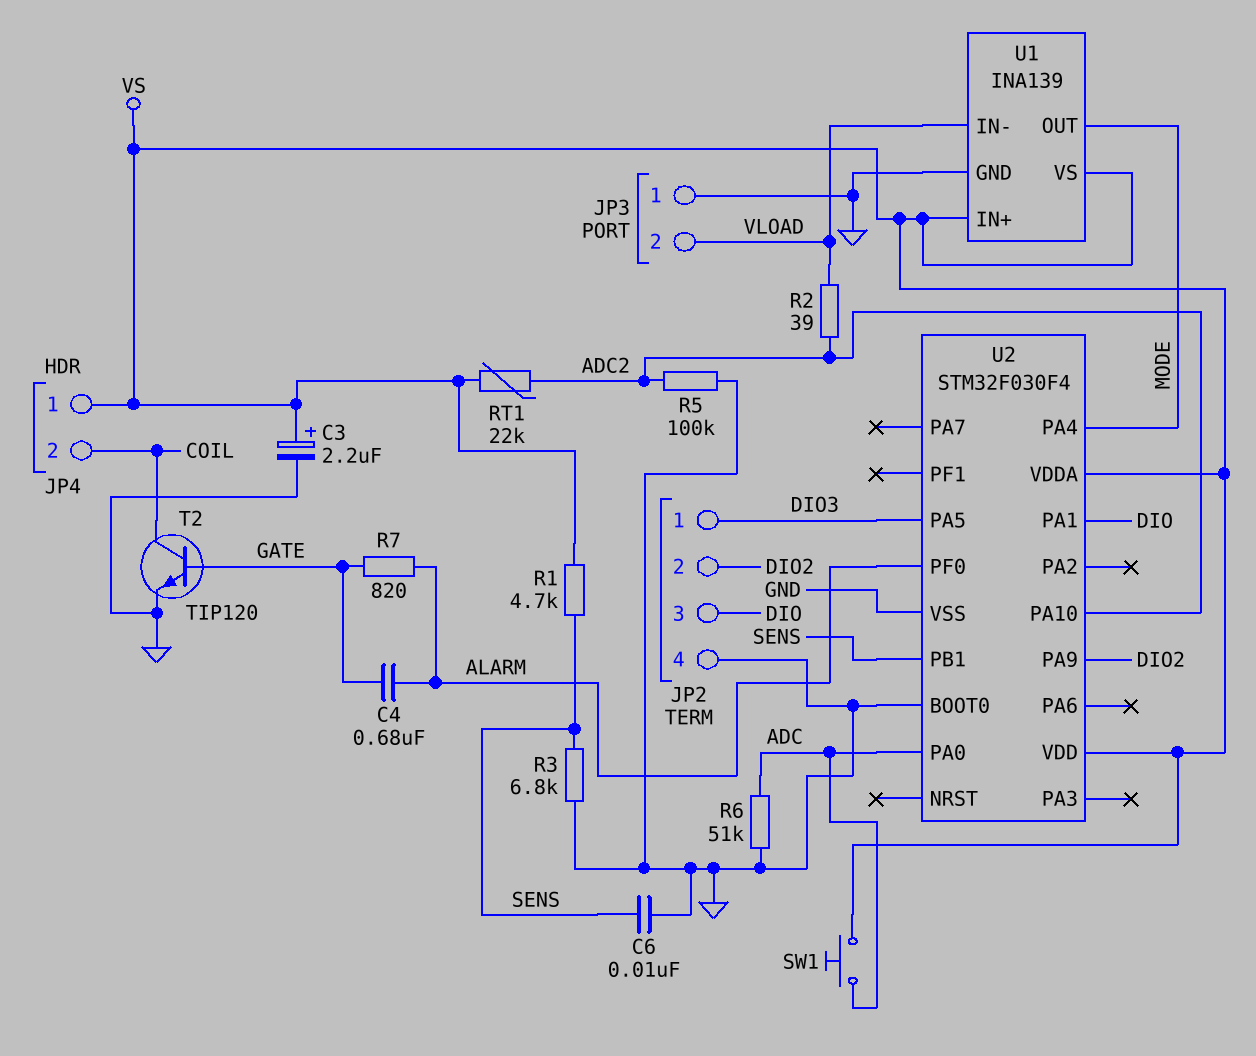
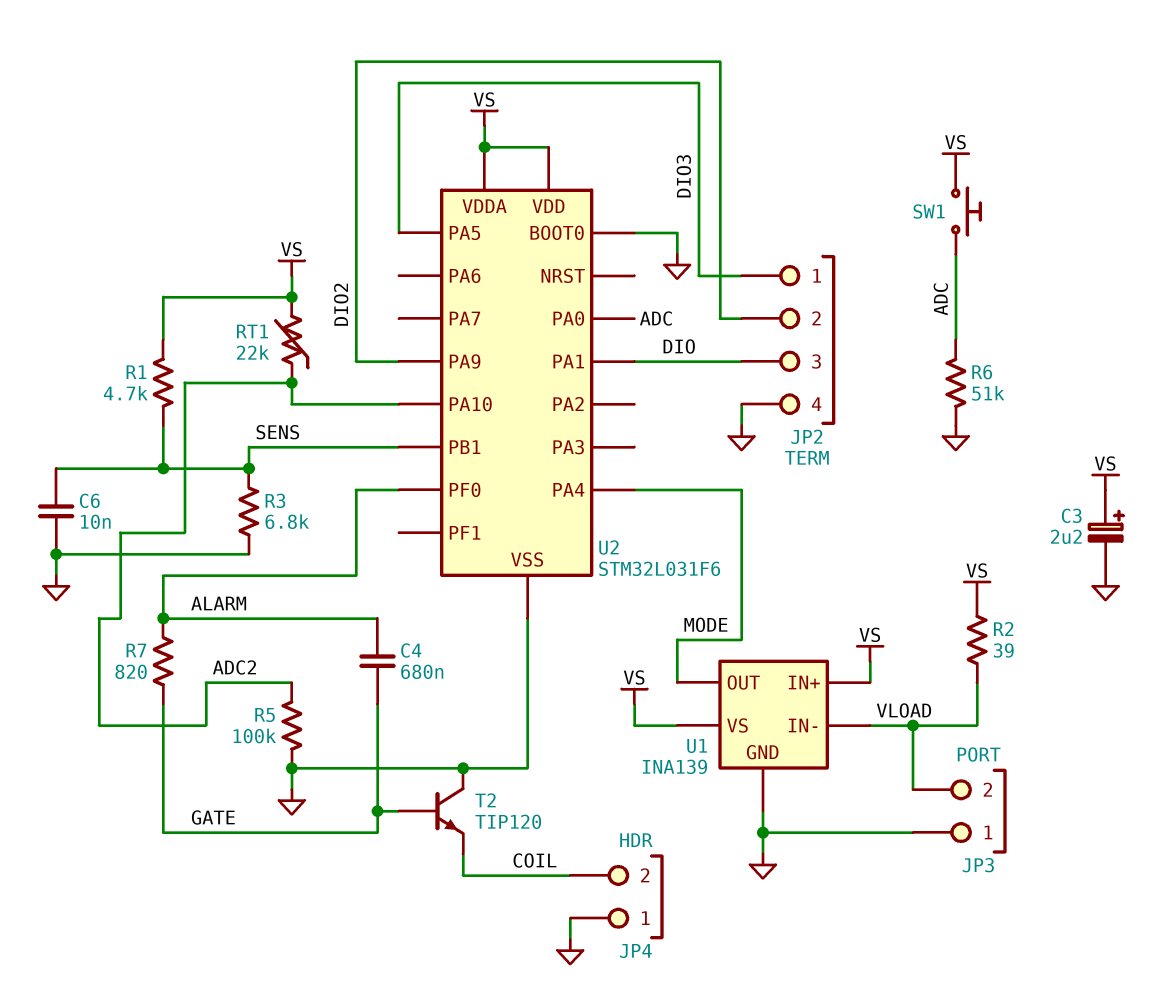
JP4 pin 1: VS -> GND
R2: 39 (ADC2, VLOAD) -> 39 (VLOAD, VS)
T2: NPN TIP120 (B GATE, C COIL, E GND) -> NPN TIP120 (B GATE, C GND, E COIL)
U2: STM32F030F4 -> STM32L031F6

